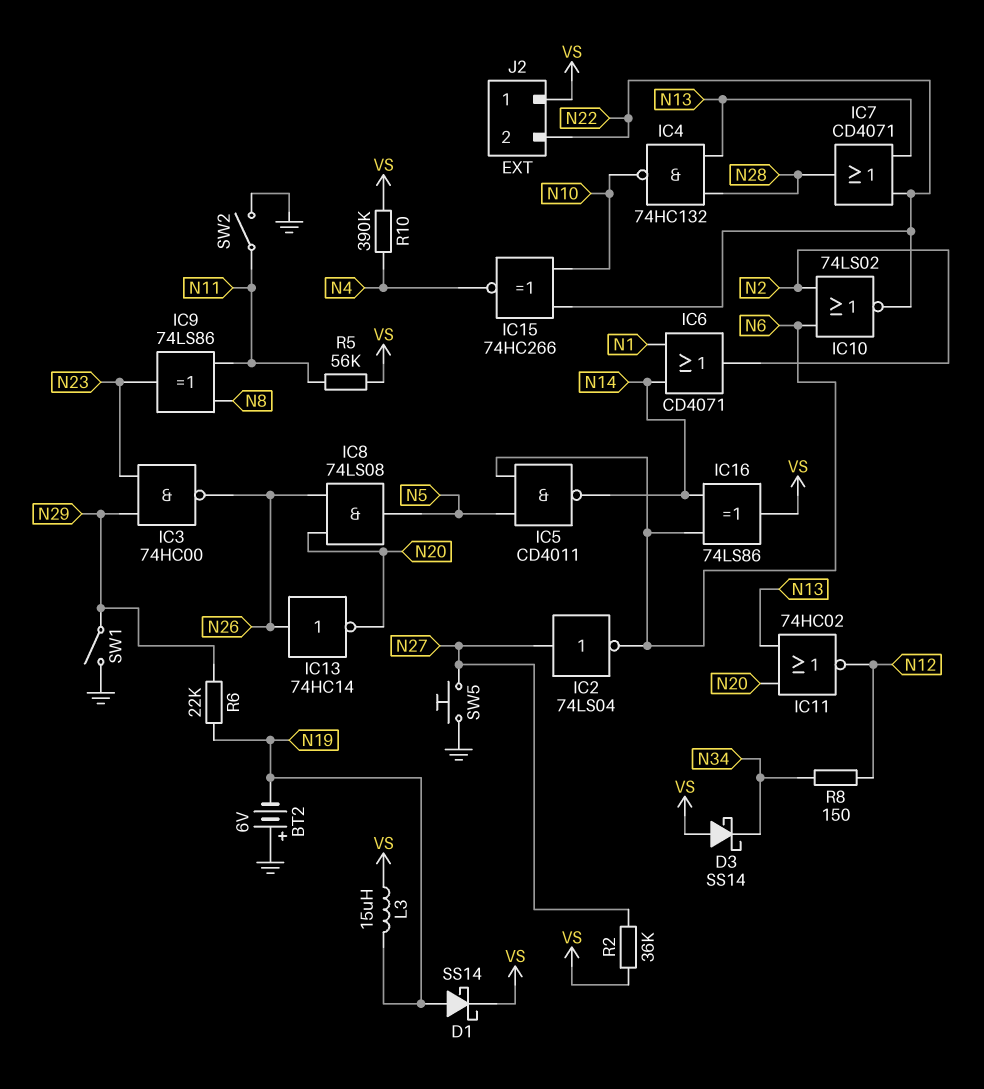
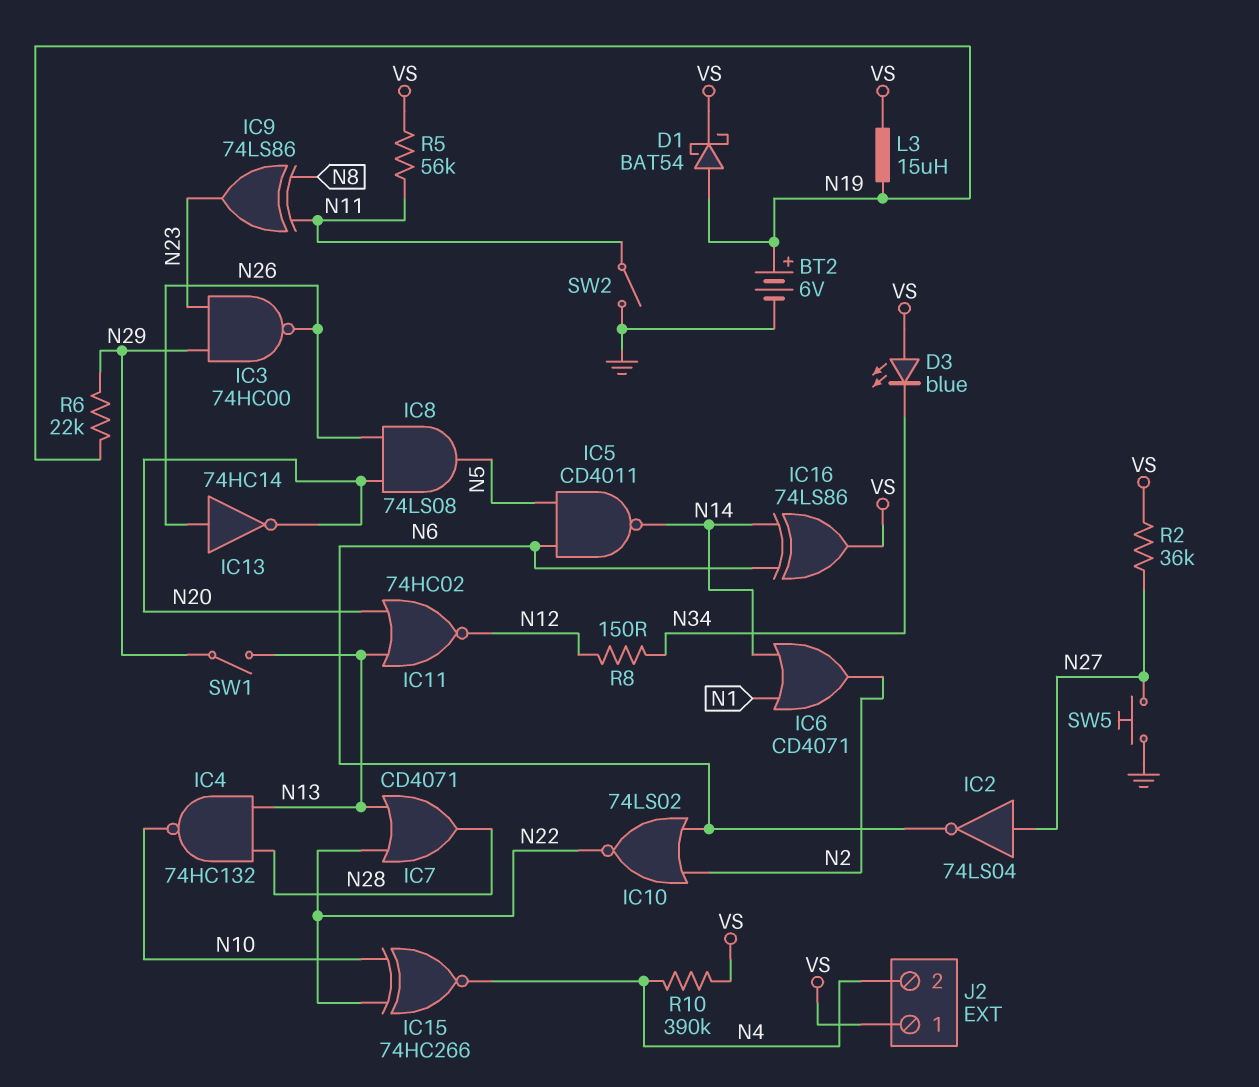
BT2: 6V (plus GND, minus N19) -> 6V (plus N19, minus GND)
D1: schottky SS14 (A N19, K VS) -> schottky BAT54 (A N19, K VS)
D3: schottky SS14 (A VS, K N34) -> LED blue (A VS, K N34)
J2 pin 2: N22 -> N4
SW1: switch (GND, N29) -> switch (N13, N29)

